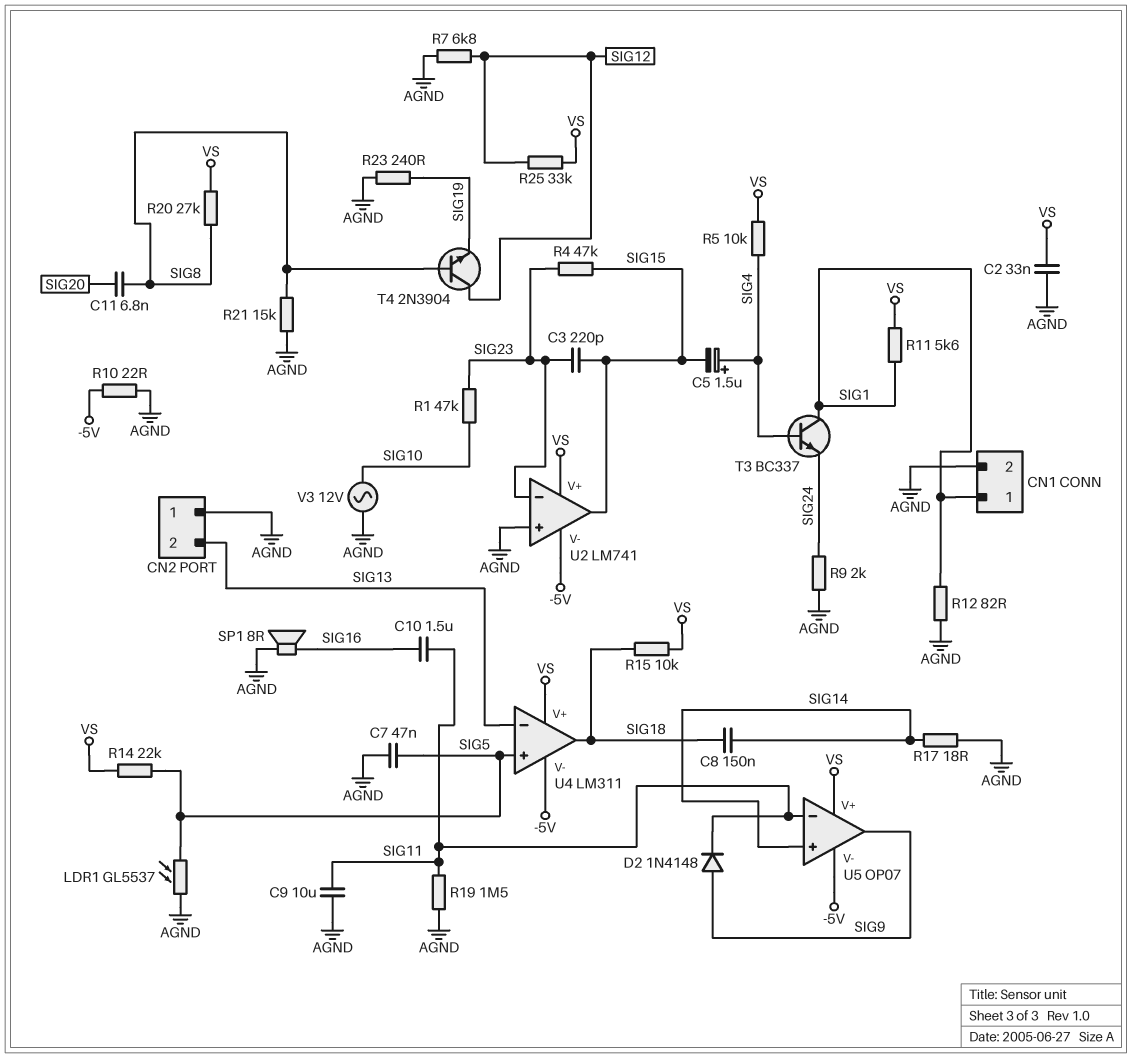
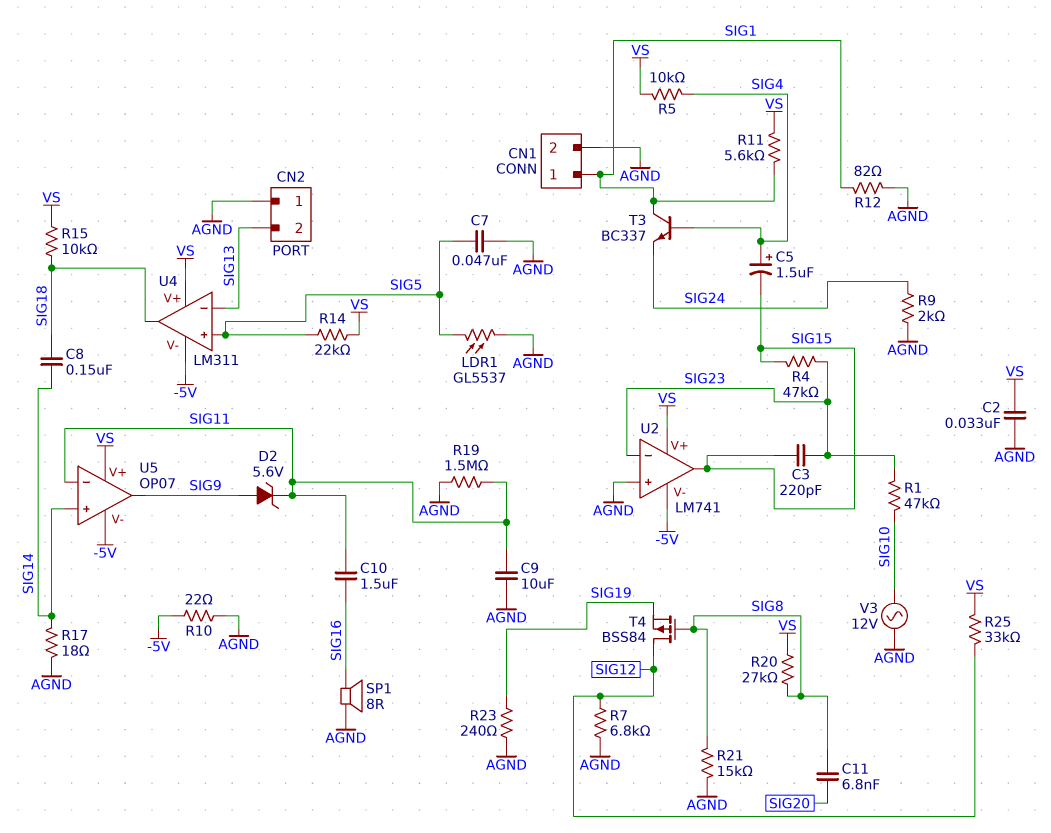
D2: diode 1N4148 (A SIG9, K SIG11) -> zener 5.6V (A SIG9, K SIG11)
T4: NPN 2N3904 (B SIG8, C SIG12, E SIG19) -> PMOS BSS84 (G SIG8, D SIG12, S SIG19)

